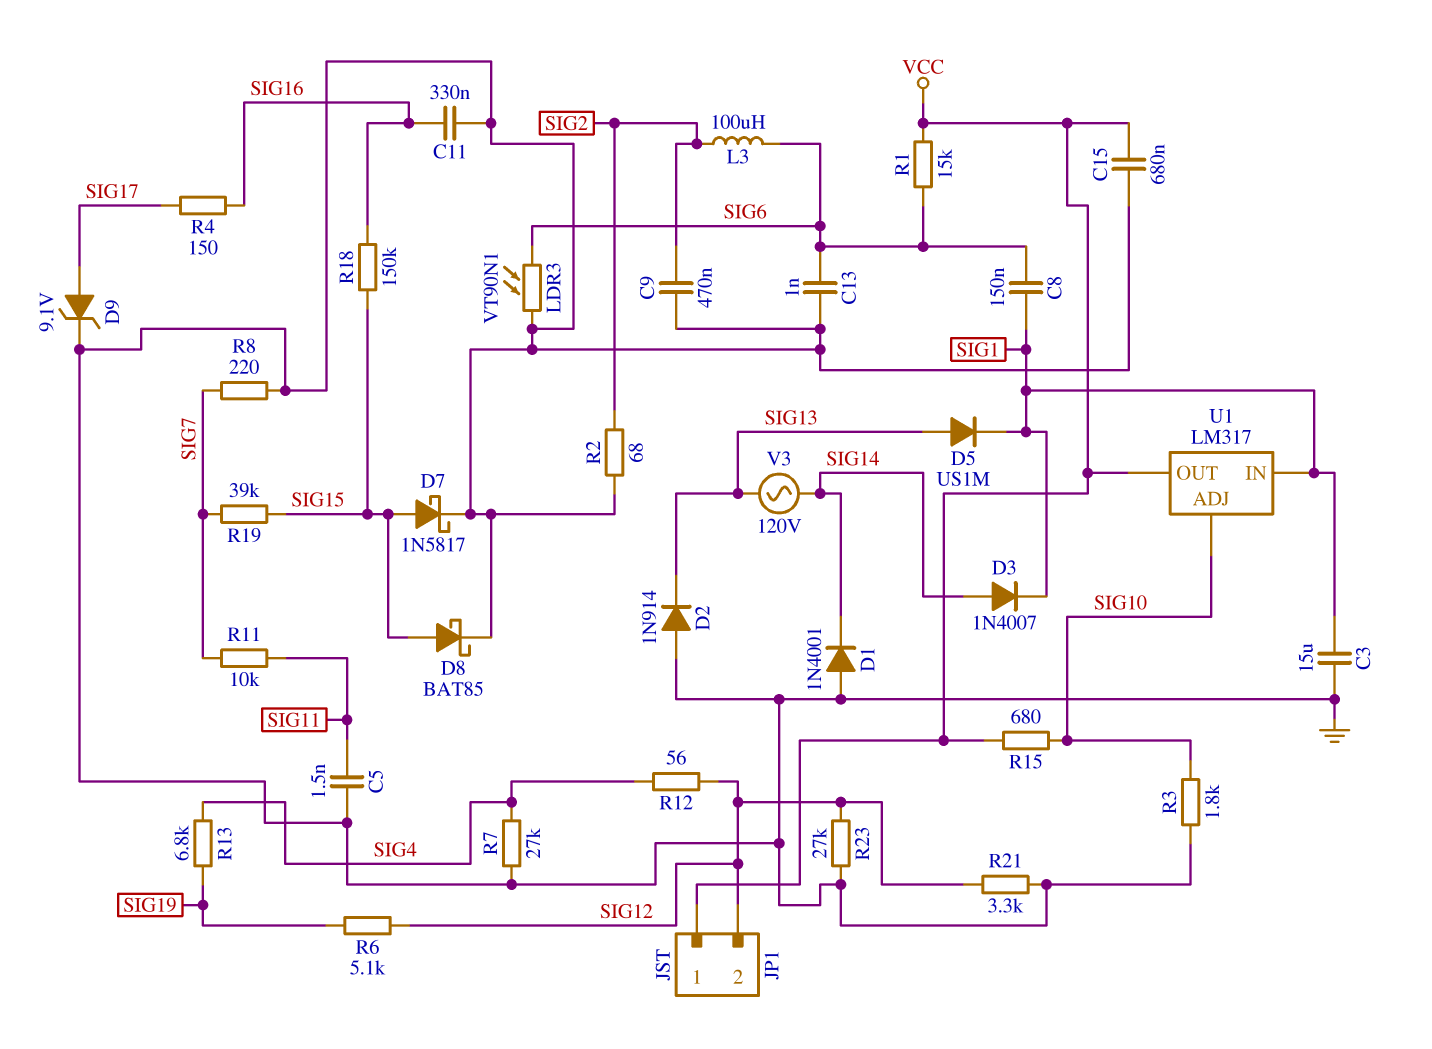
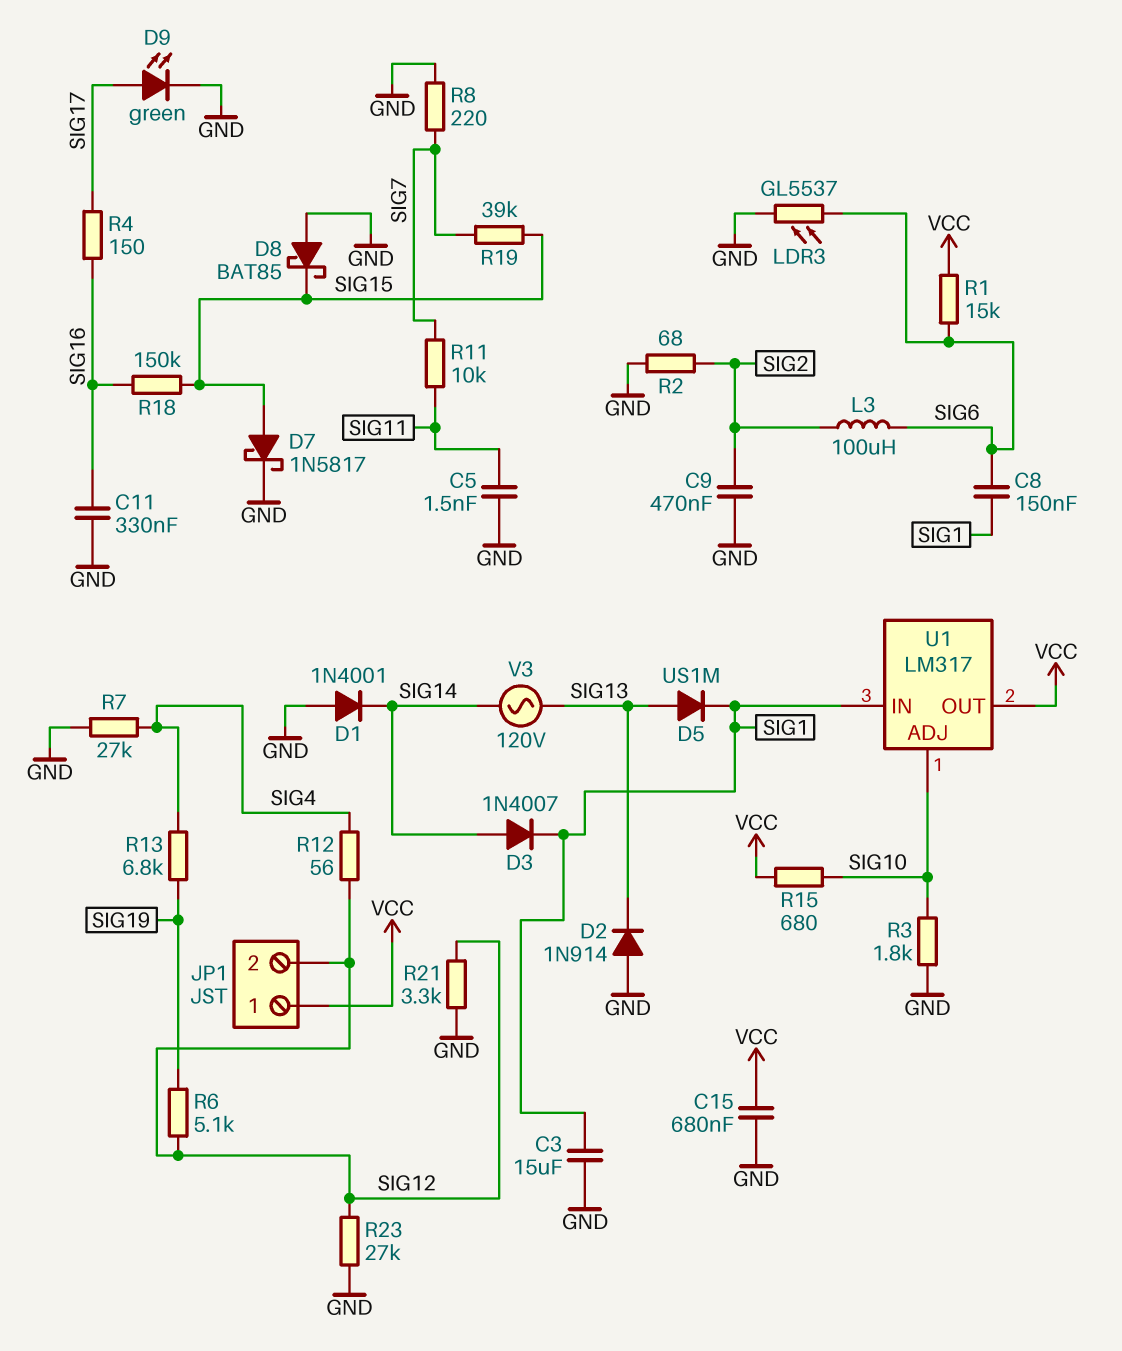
C13: 1nF (GND, SIG6) -> none
D8: schottky BAT85 (A SIG15, K GND) -> schottky BAT85 (A GND, K SIG15)
D9: zener 9.1V (A SIG17, K GND) -> LED green (A SIG17, K GND)
LDR3: VT90N1 (GND, SIG6) -> GL5537 (GND, SIG6)

